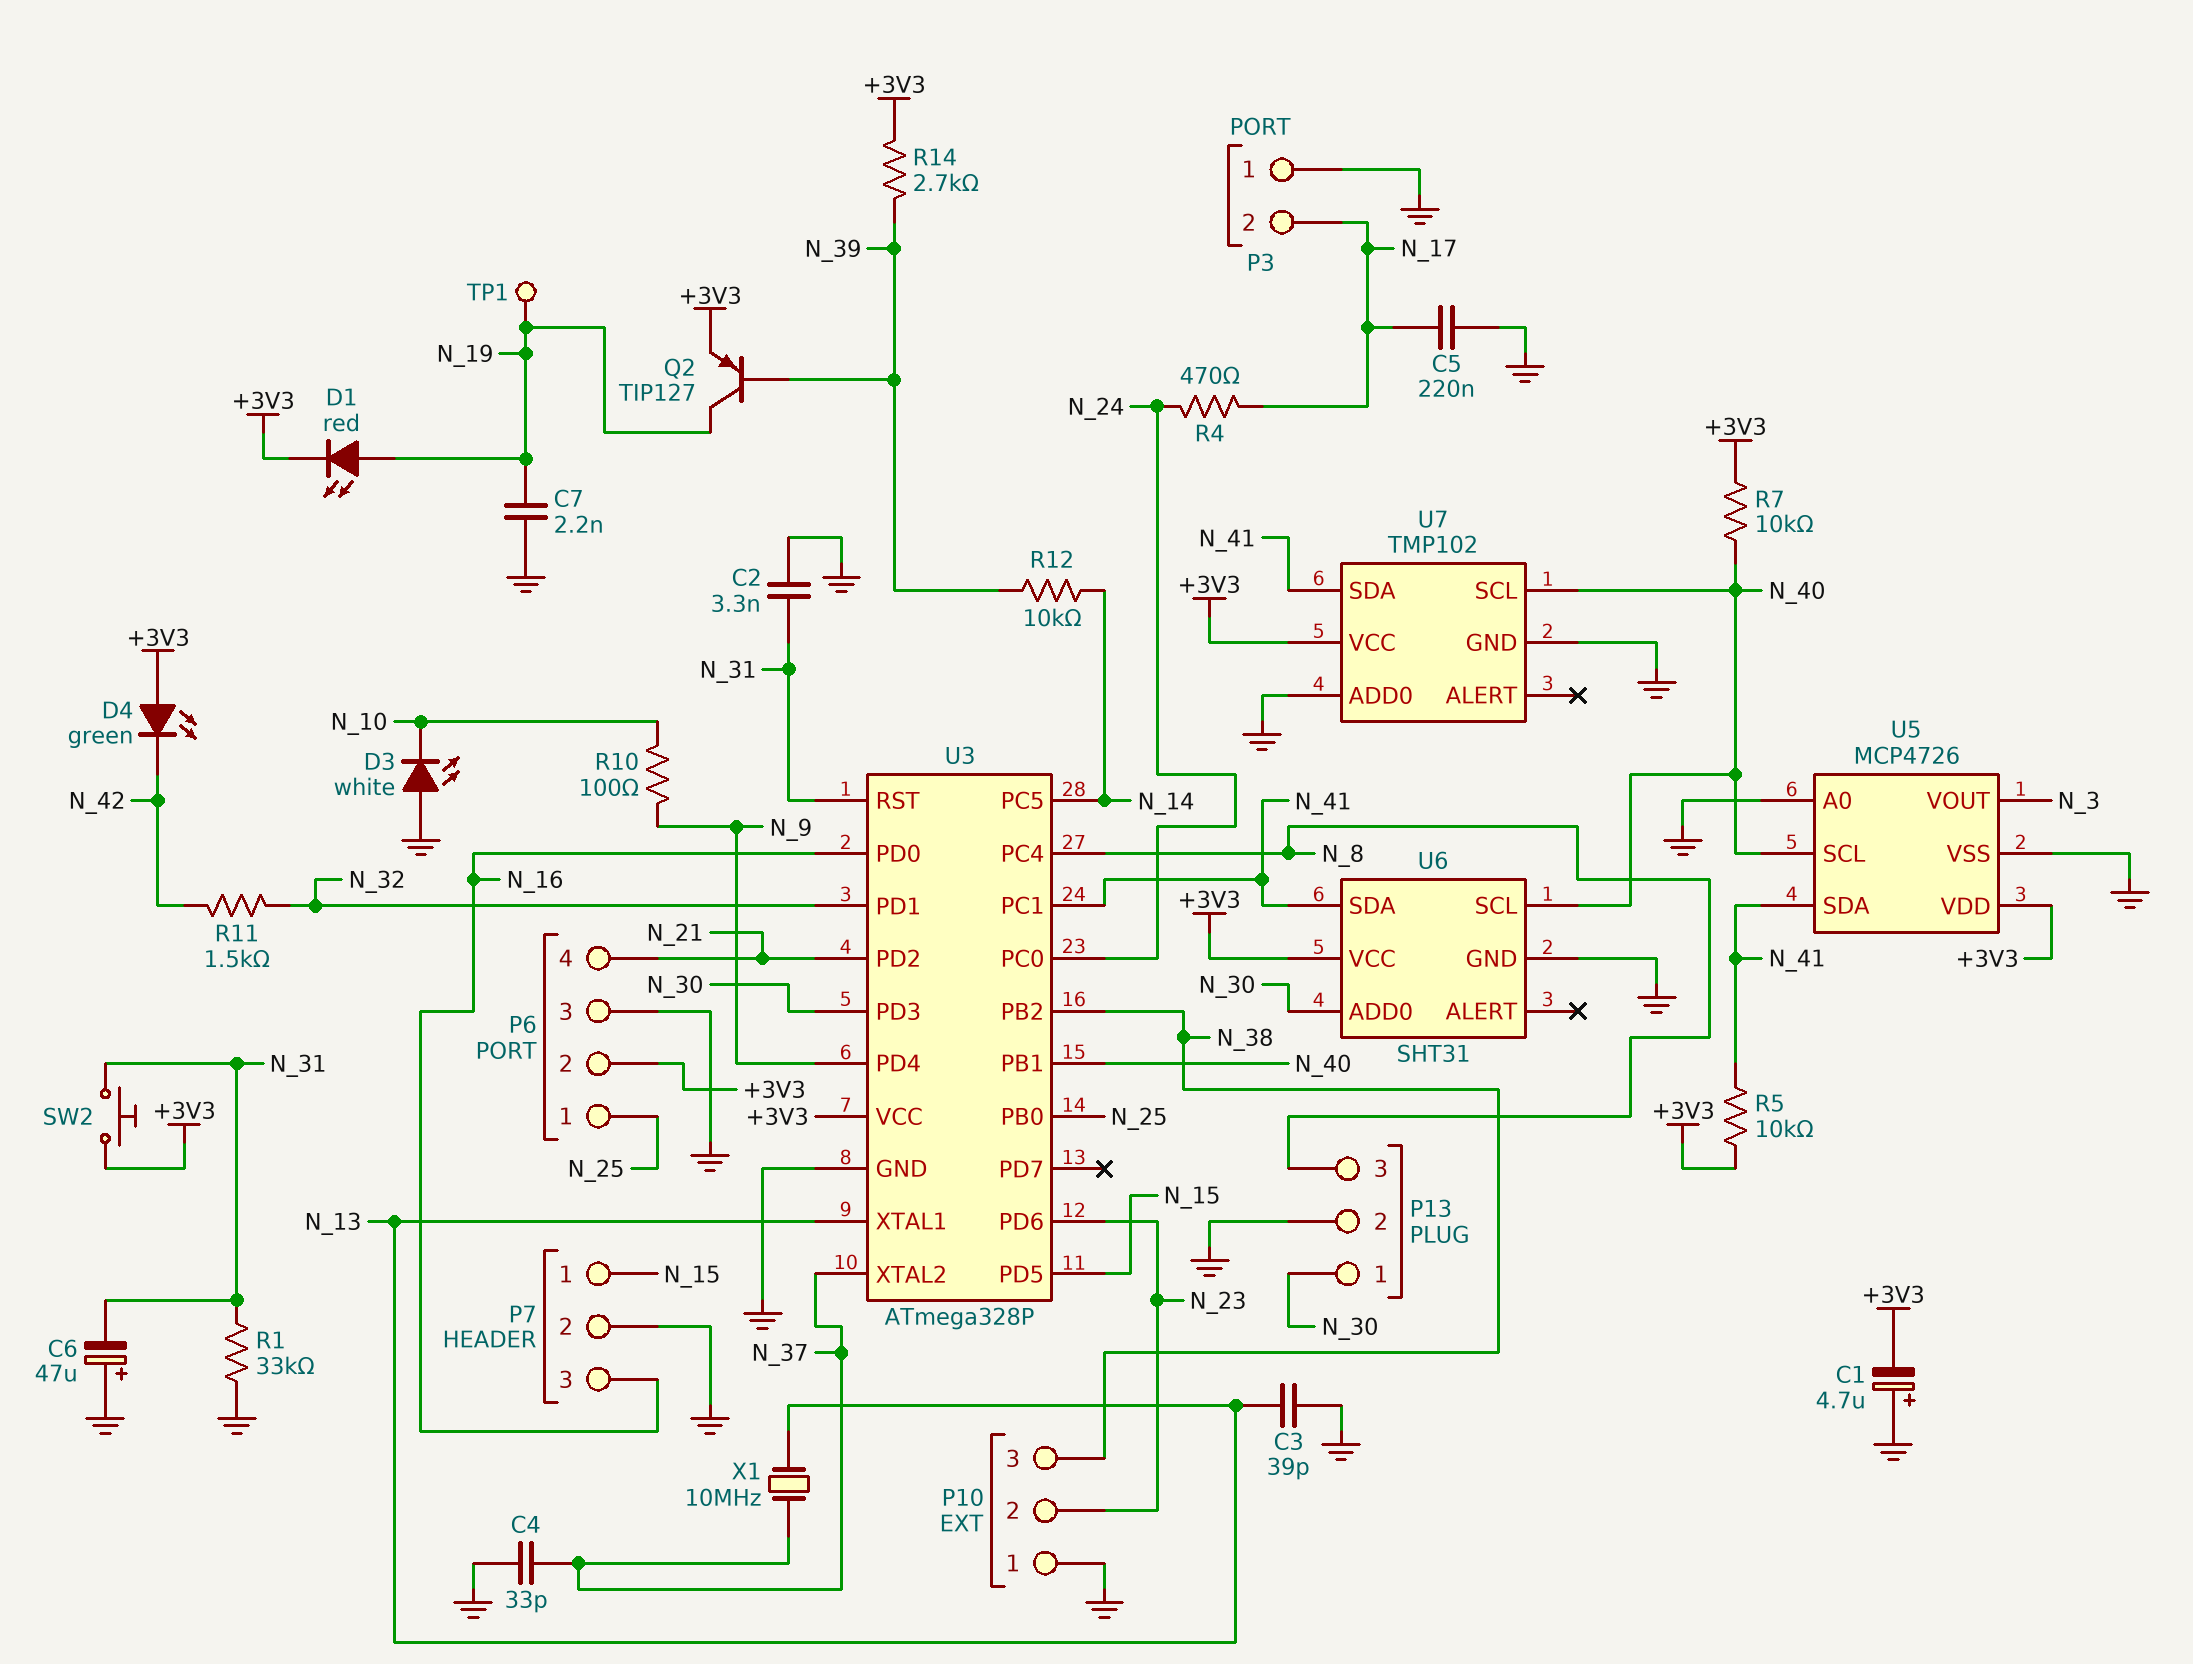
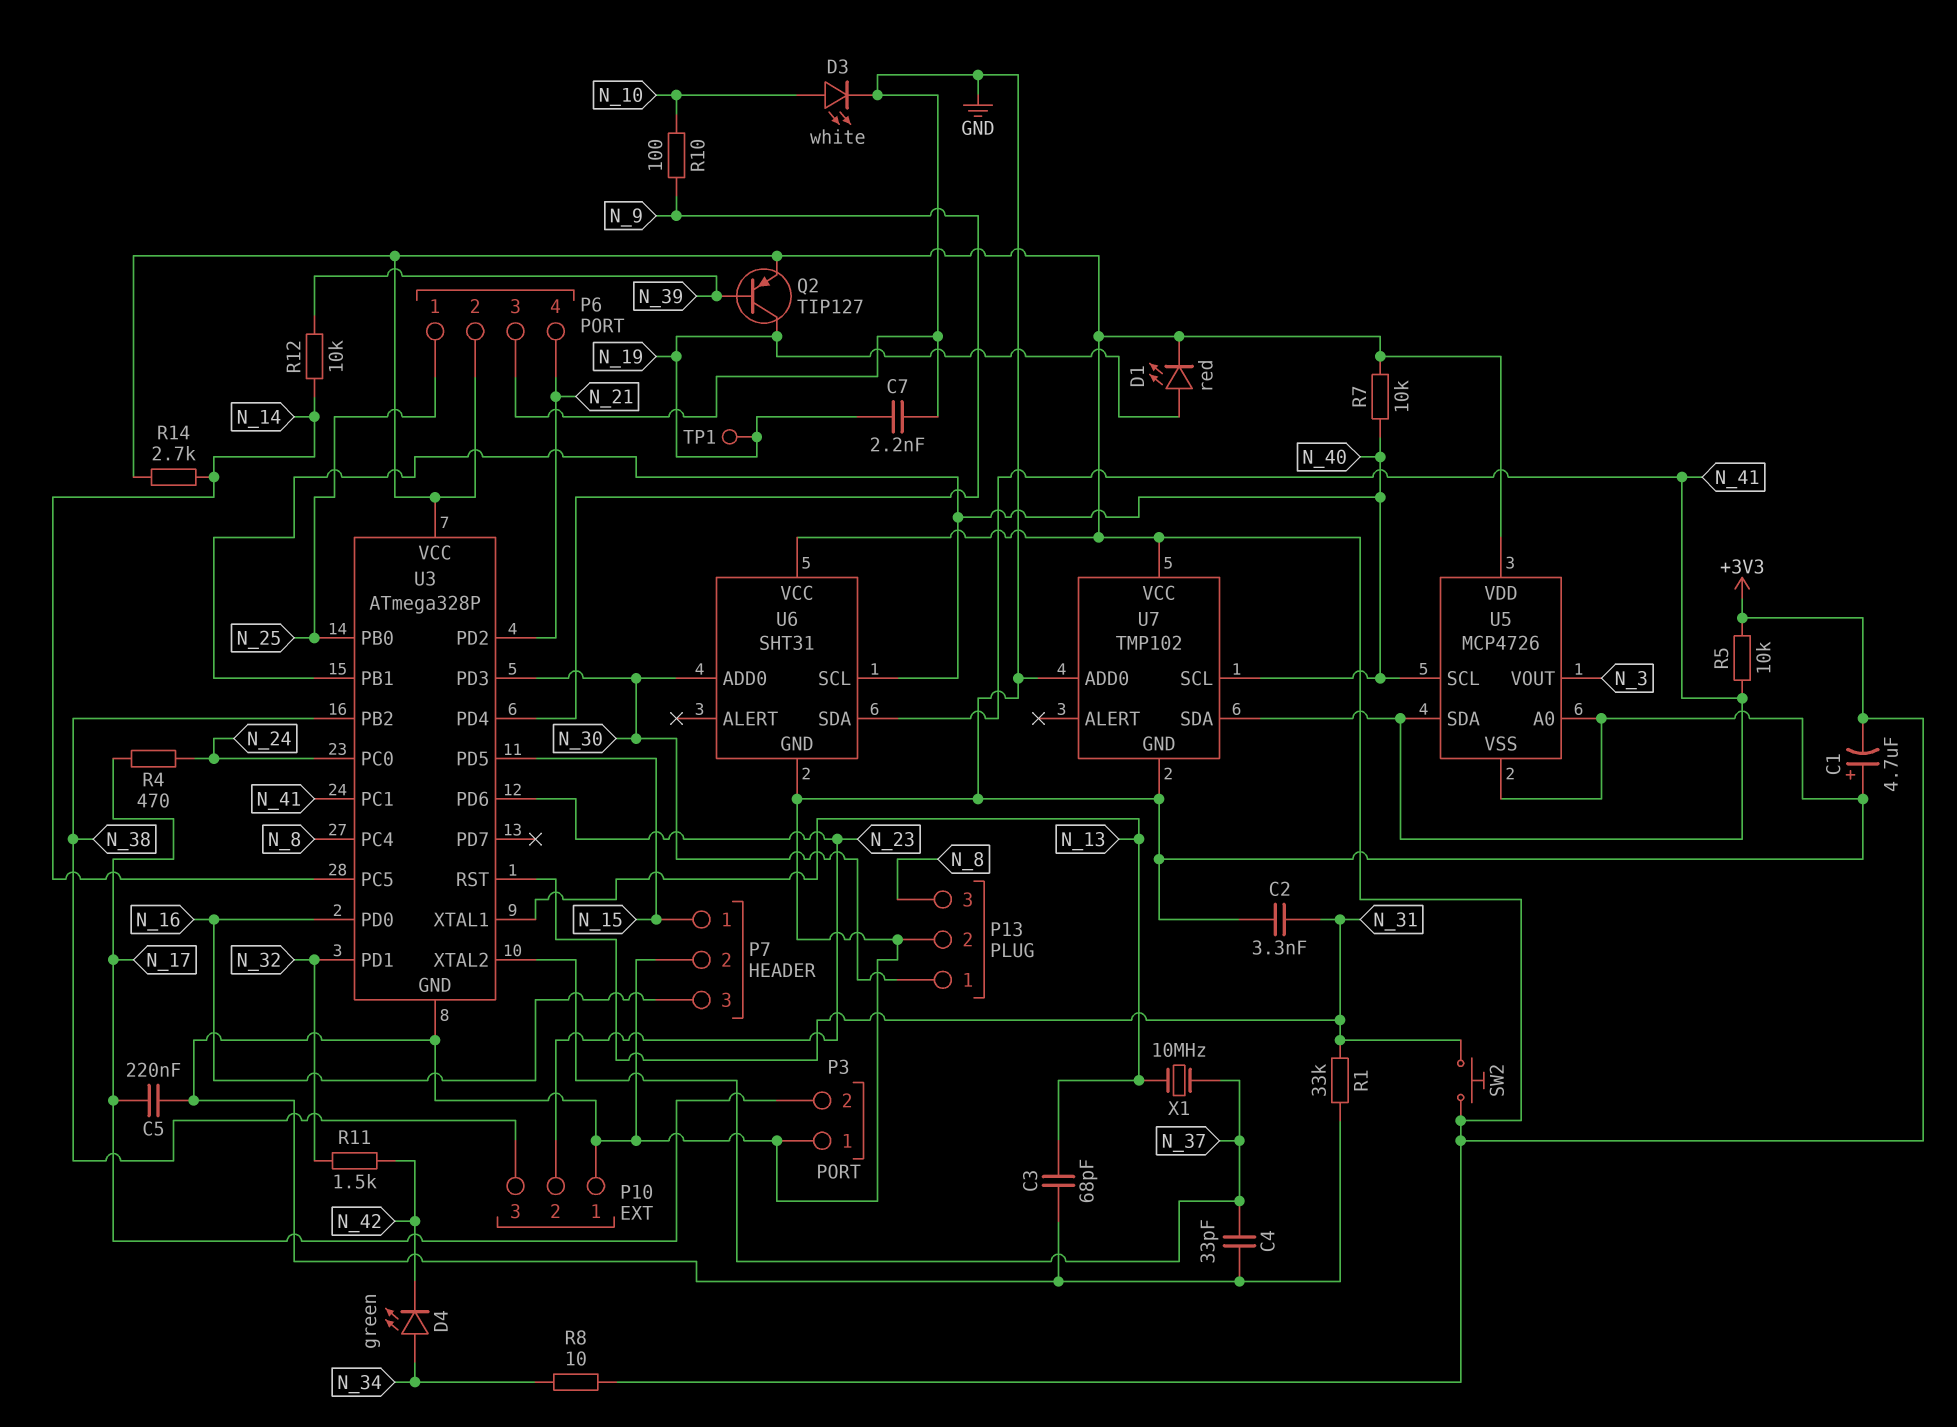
C3: 39pF (GND, N_13) -> 68pF (GND, N_13)
C6: 47uF (plus GND, minus N_31) -> none
D3: LED white (A GND, K N_10) -> LED white (A N_10, K GND)
D4: LED green (A +3V3, K N_42) -> LED green (A N_34, K N_42)
R8: none -> 10 (+3V3, N_34)
R14: 2.7k (+3V3, N_39) -> 2.7k (+3V3, N_14)

